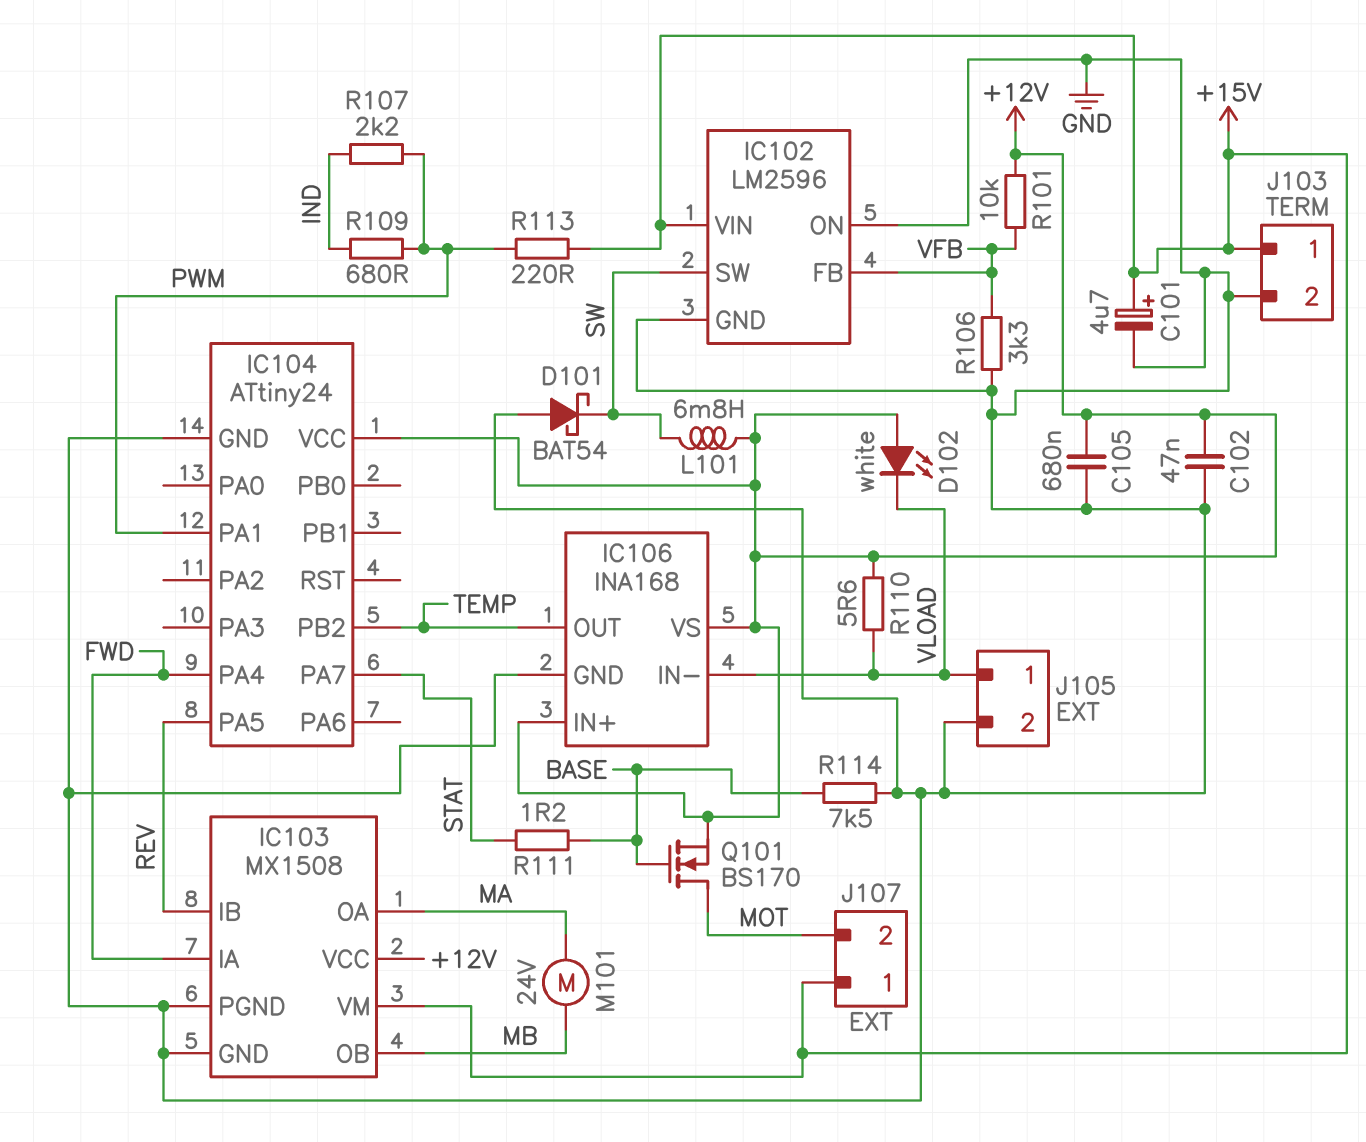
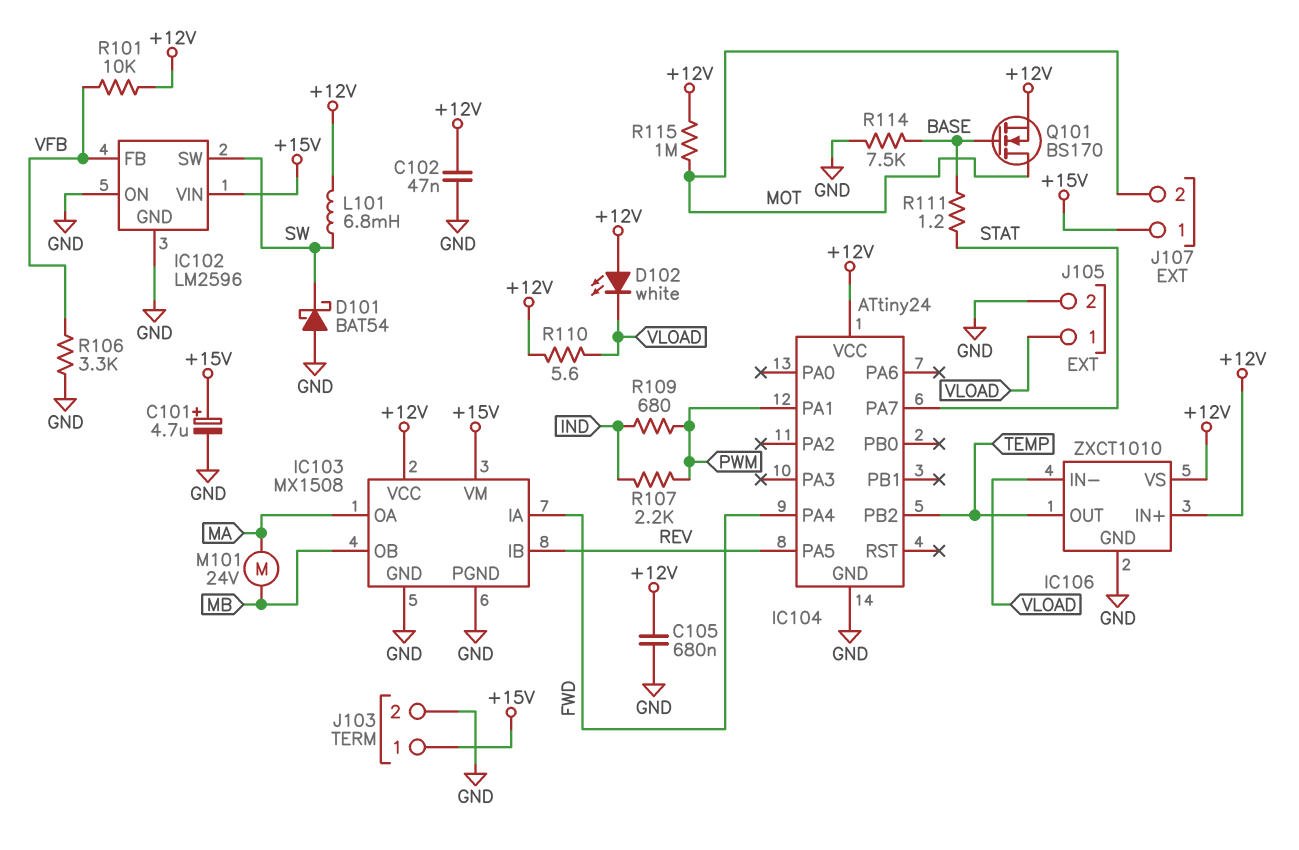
IC106: INA168 -> ZXCT1010
R113: 220 (+15V, PWM) -> none
R115: none -> 1M (+12V, MOT)

